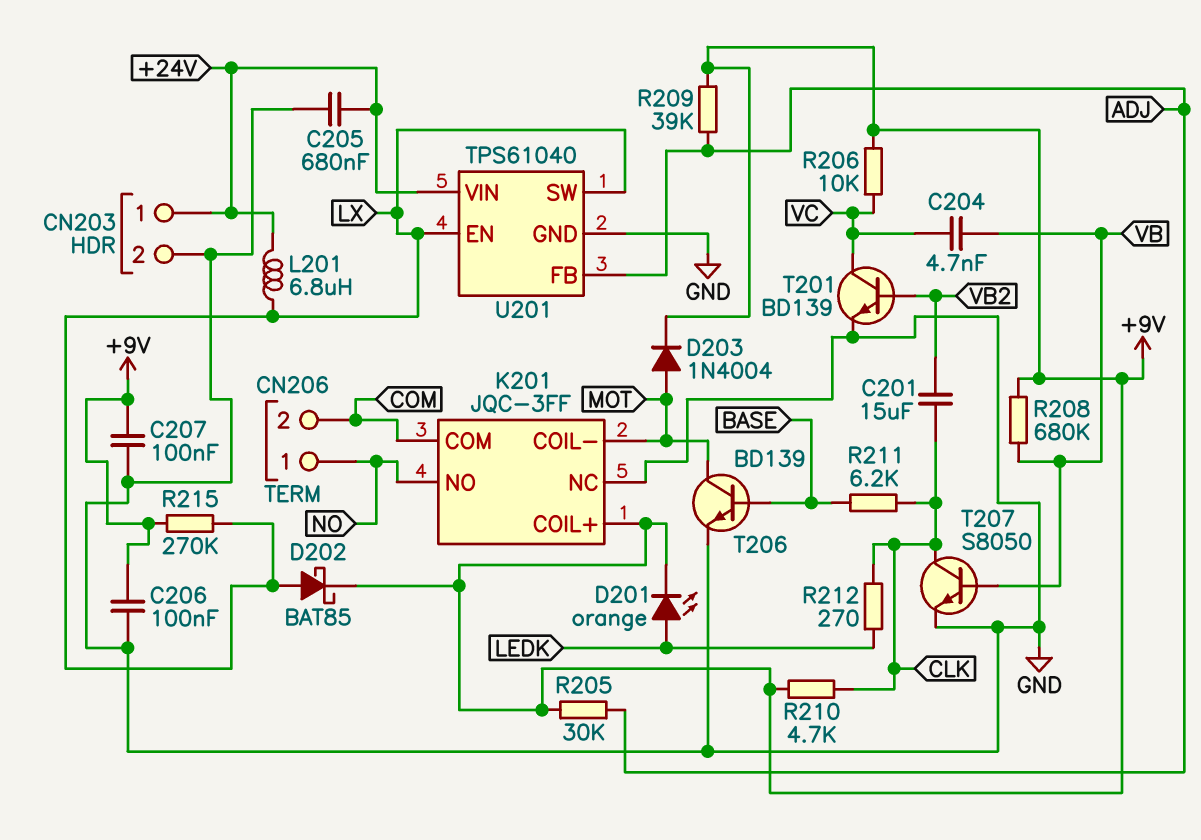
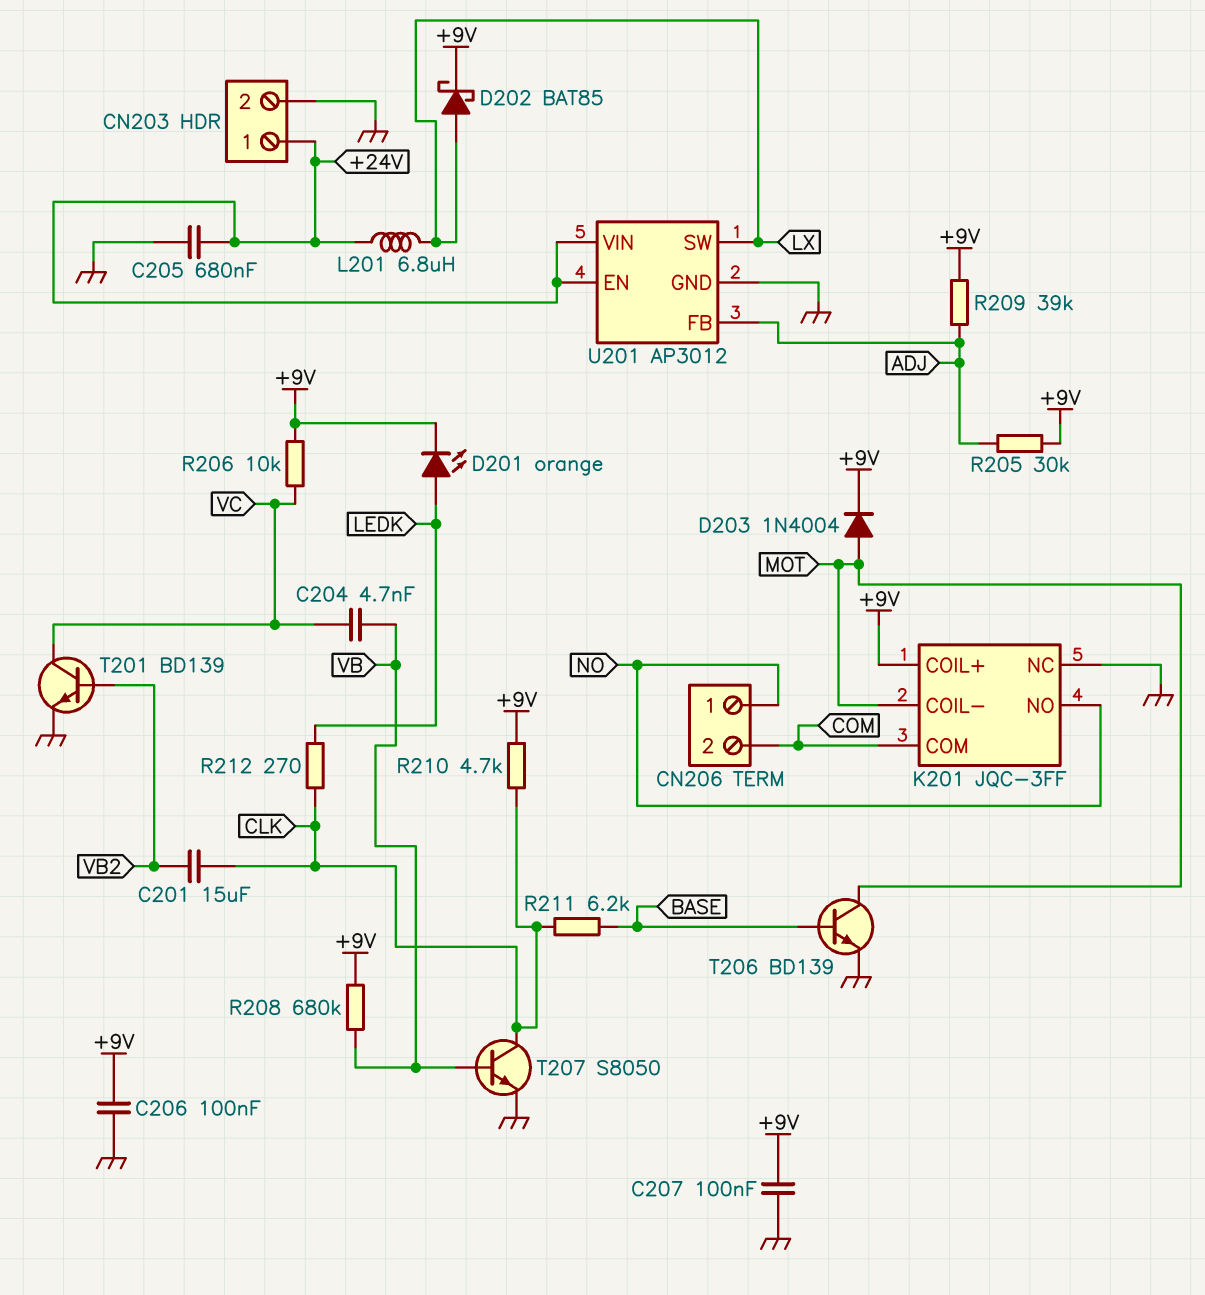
R215: 270k (+9V, LX) -> none
U201: TPS61040 -> AP3012
U201 pin EN: LX -> +24V

